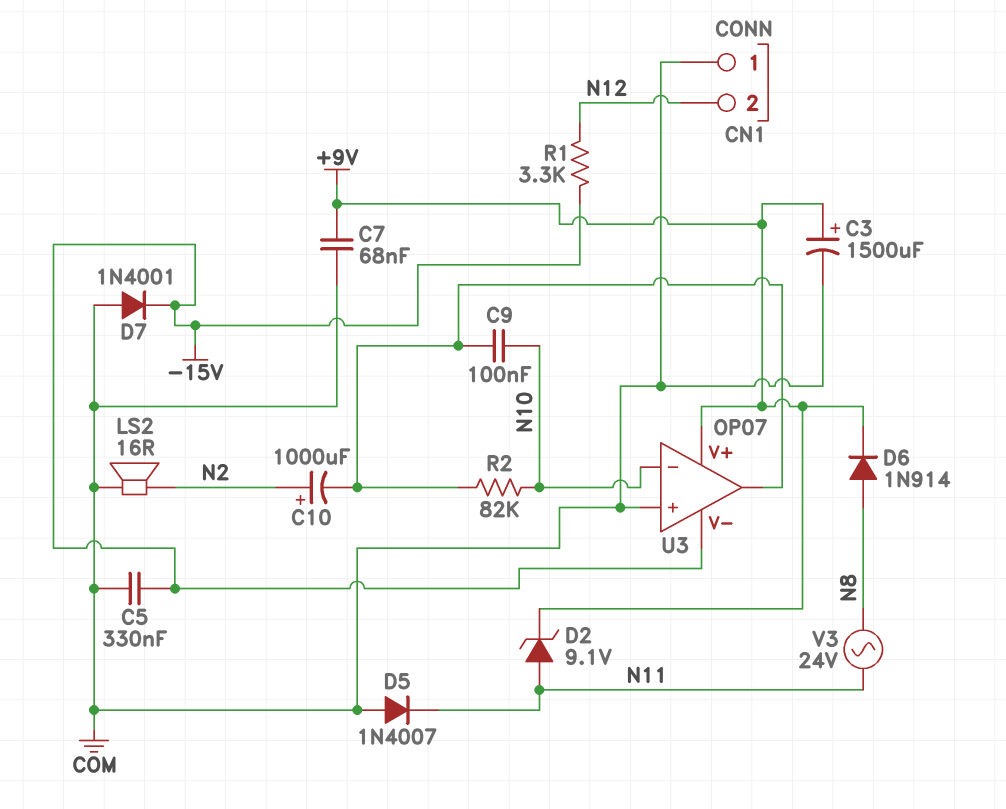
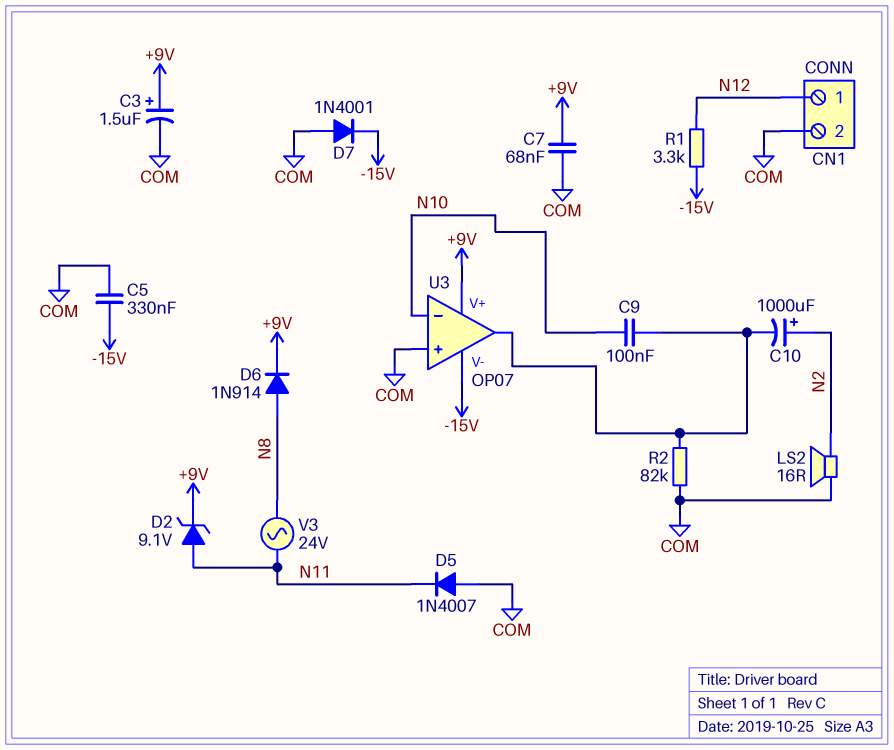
C3: 1500uF (plus +9V, minus COM) -> 1.5uF (plus +9V, minus COM)
CN1 pin 1: COM -> N12
CN1 pin 2: N12 -> COM
R2: 82k (N10, U3/out) -> 82k (COM, U3/out)

